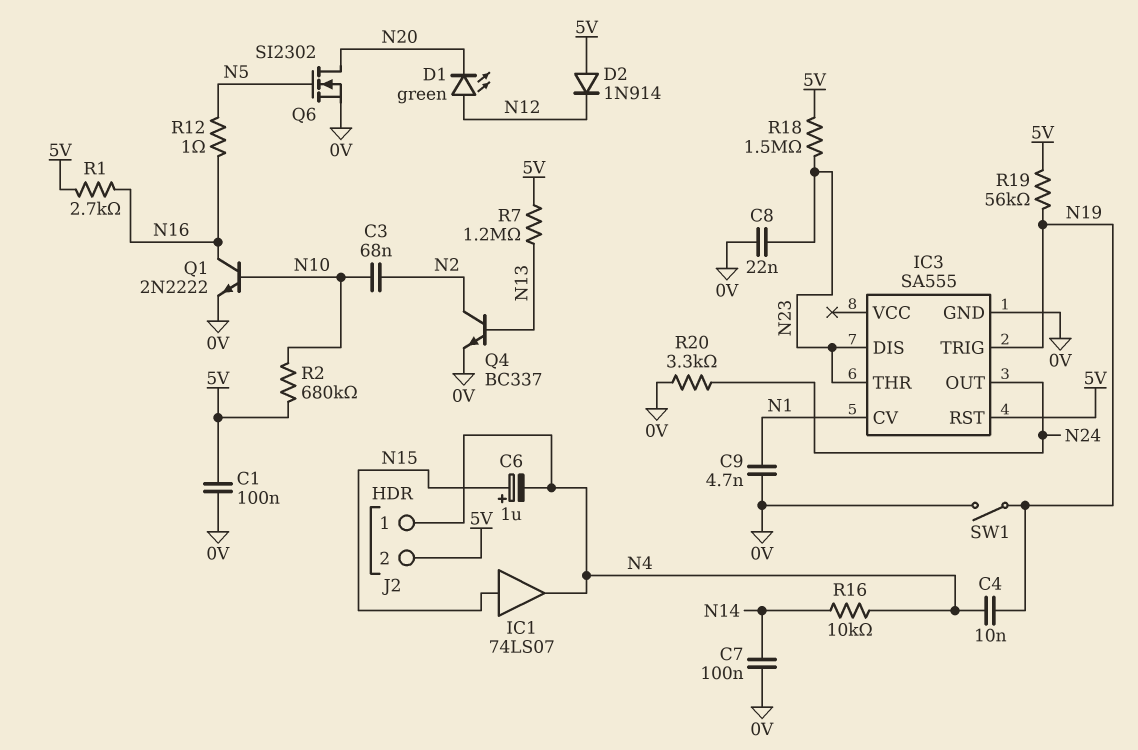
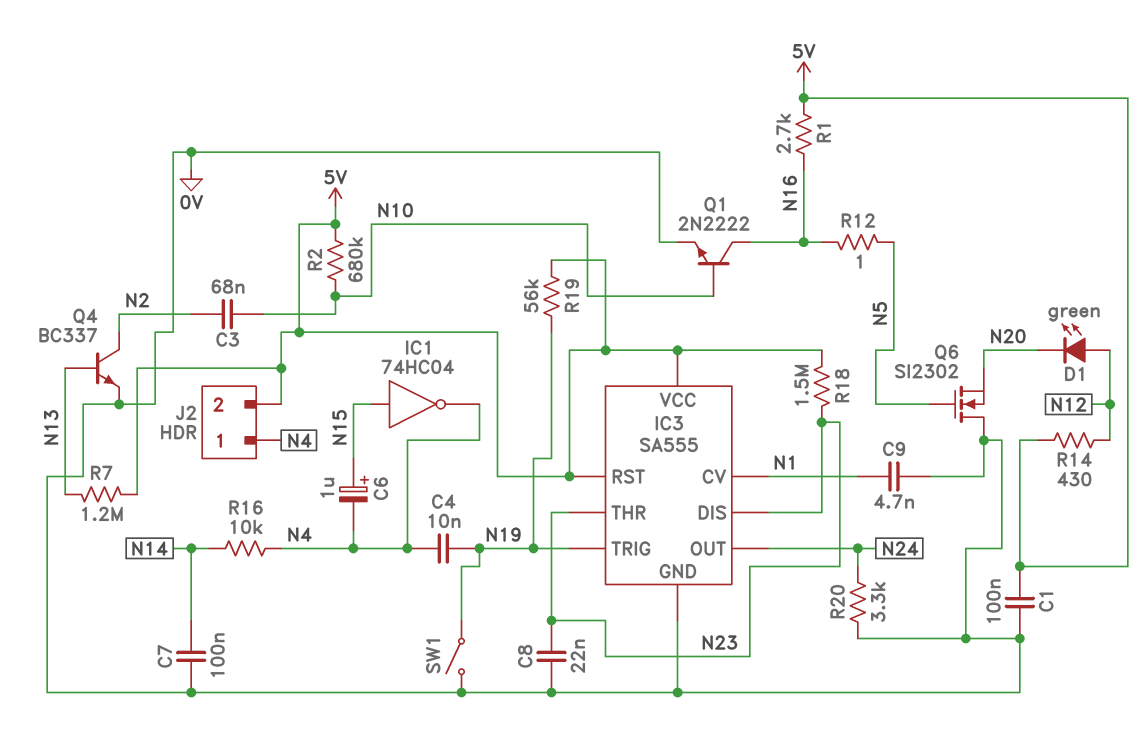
D2: diode 1N914 (A 5V, K N12) -> none
IC1: buffer 74LS07 (in N15, out N4) -> NOT 74HC04 (in N15, out N4)
IC3 pin VCC: none -> 5V
Q6: NMOS SI2302 (G N5, D N20, S 0V) -> NMOS SI2302 (G N5, D 0V, S N20)
R14: none -> 430 (5V, N12)

